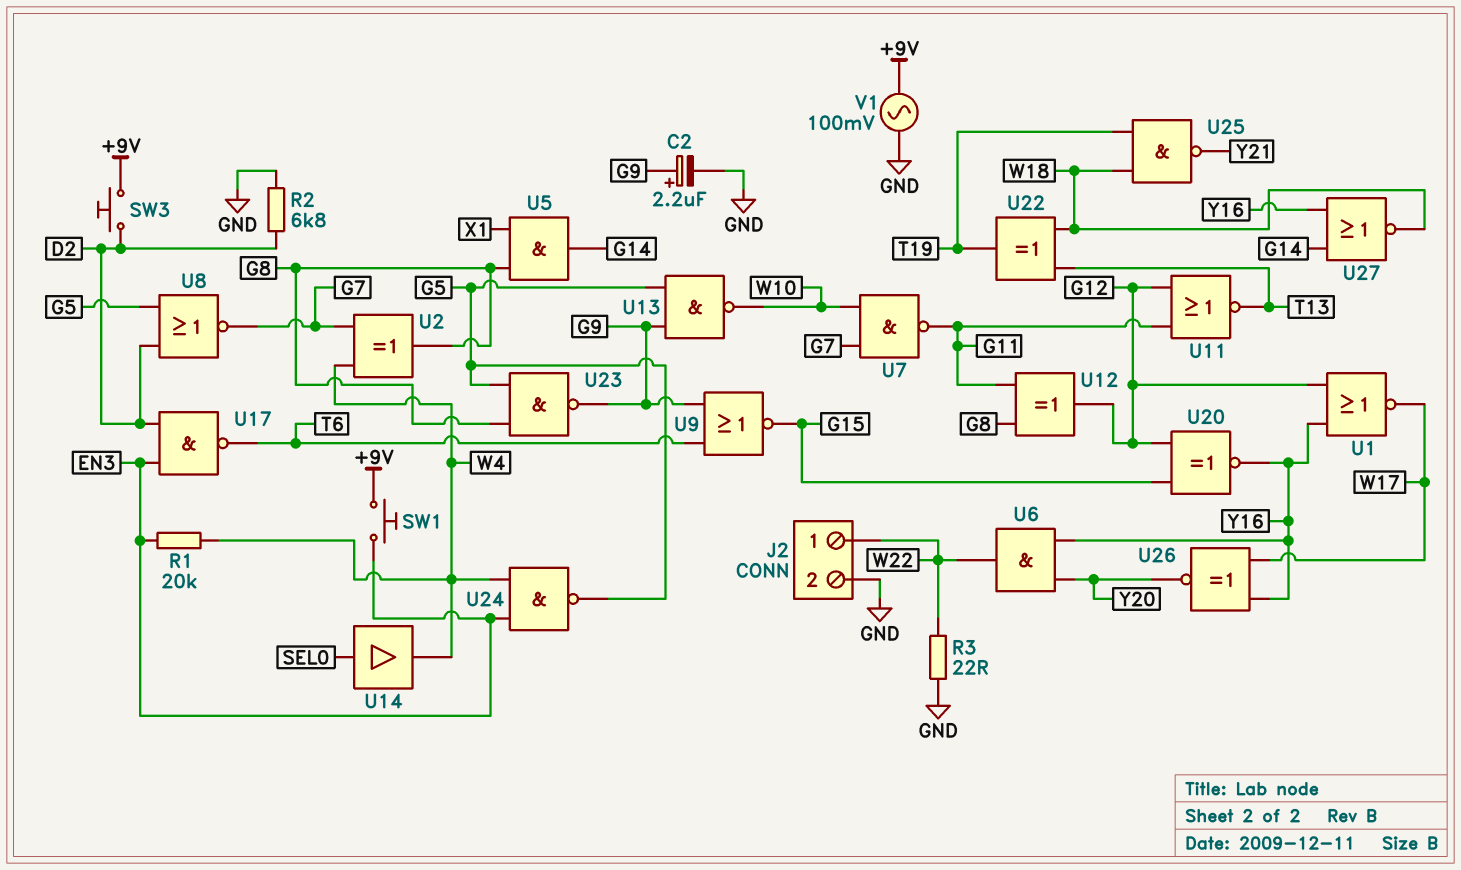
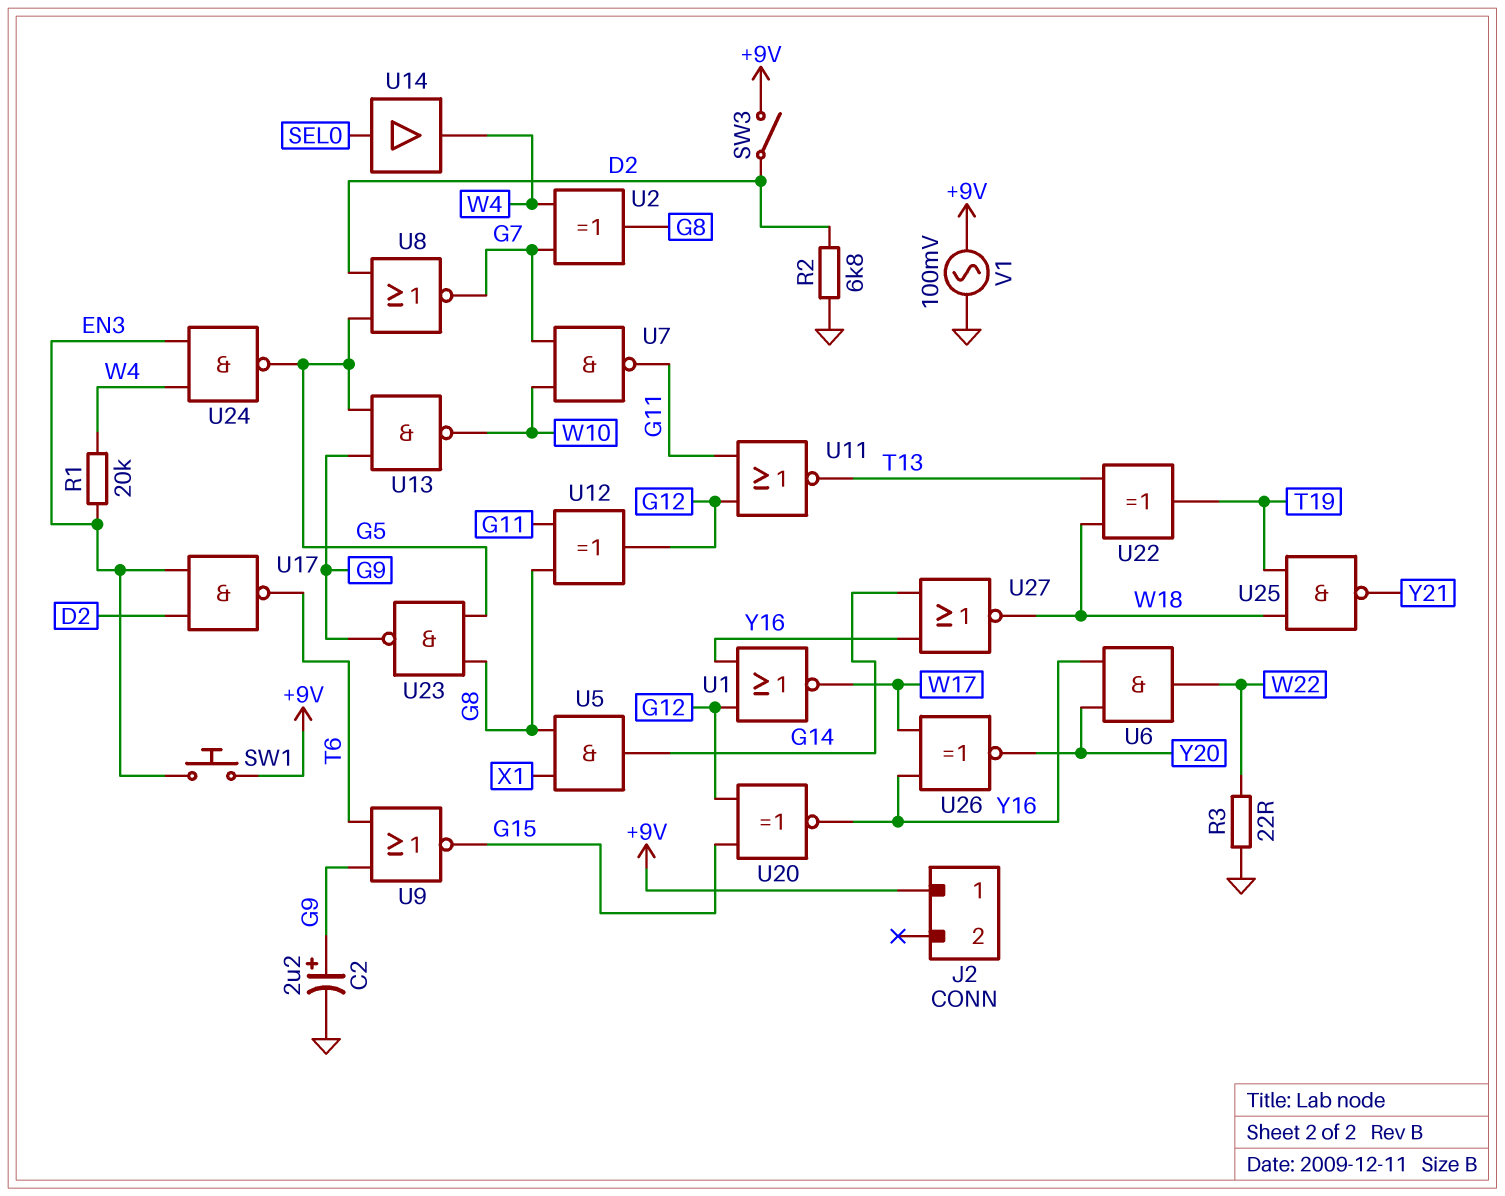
J2 pin 1: W22 -> +9V
J2 pin 2: GND -> none
SW3: button (+9V, D2) -> switch (+9V, D2)

